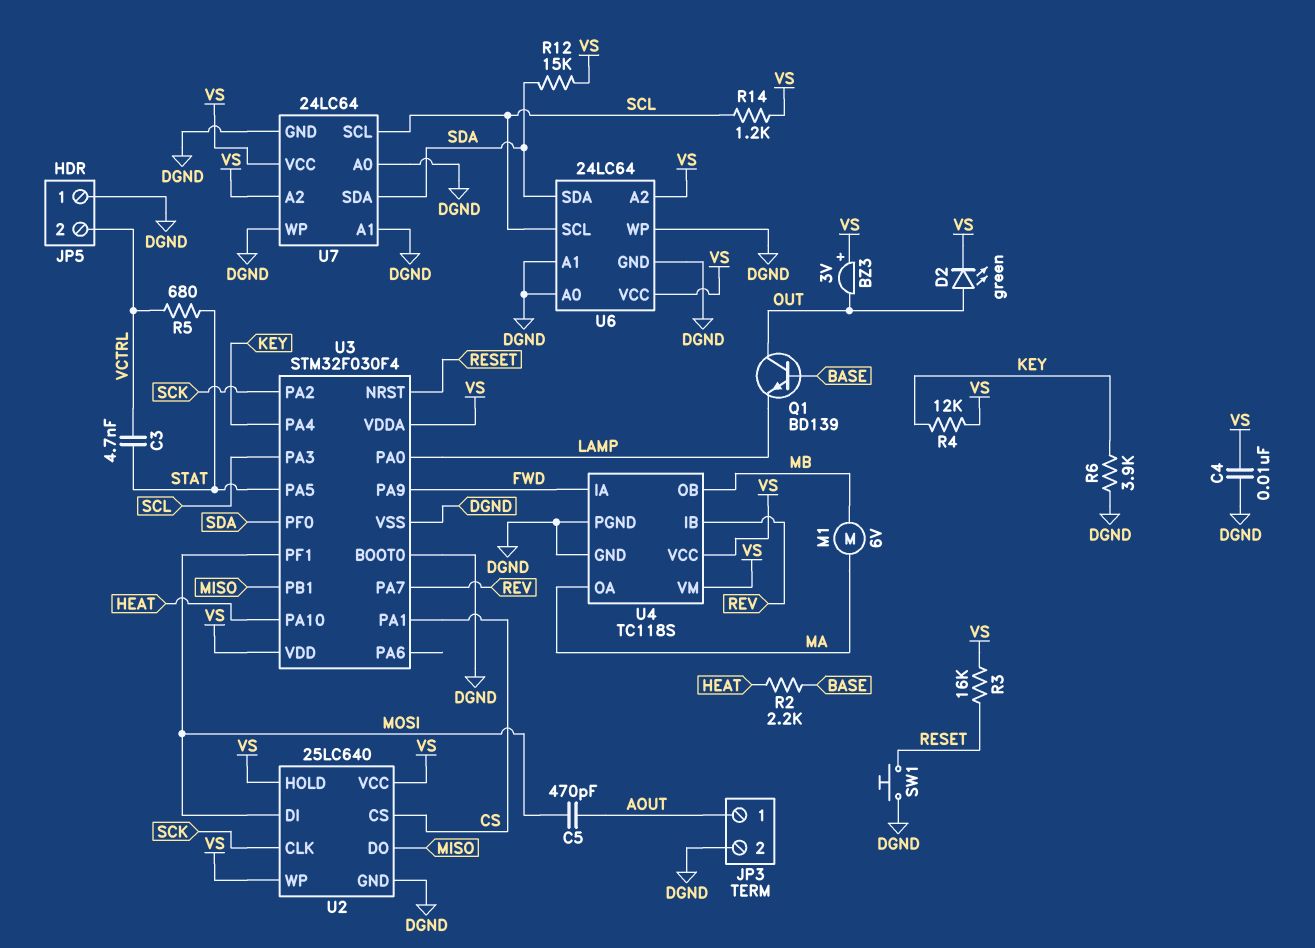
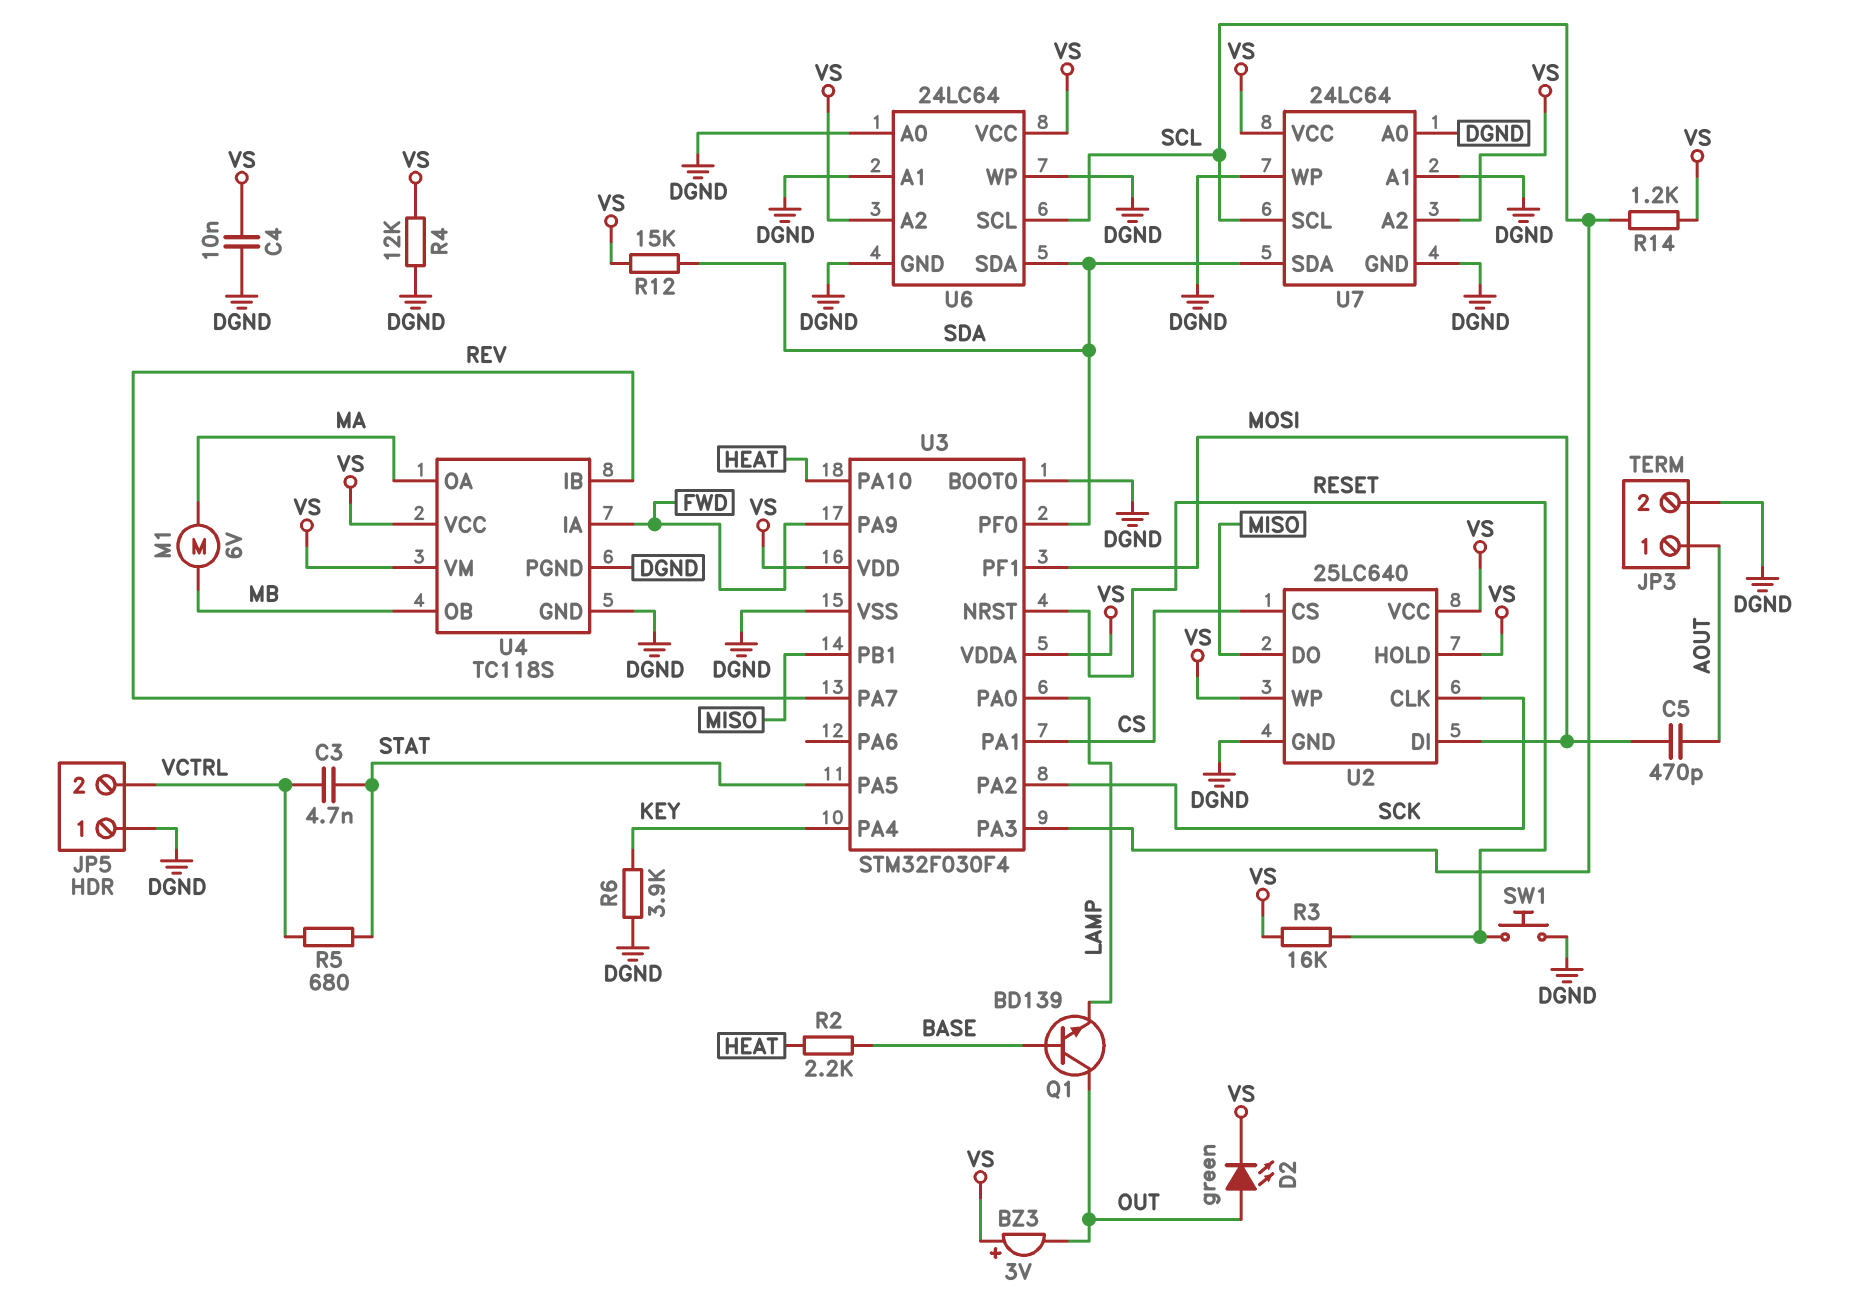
R4: 12k (KEY, VS) -> 12k (DGND, VS)

